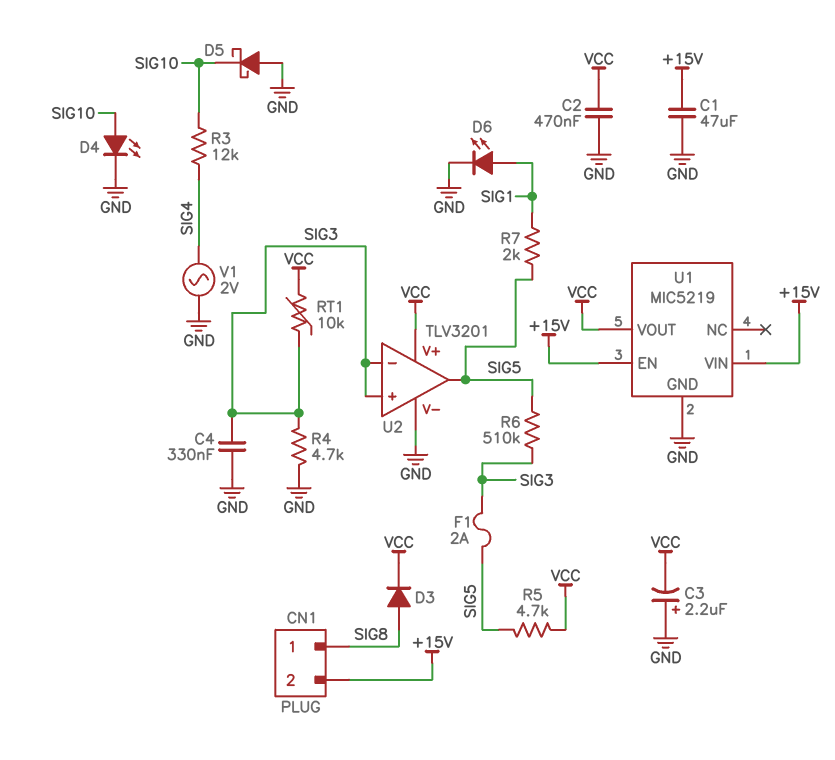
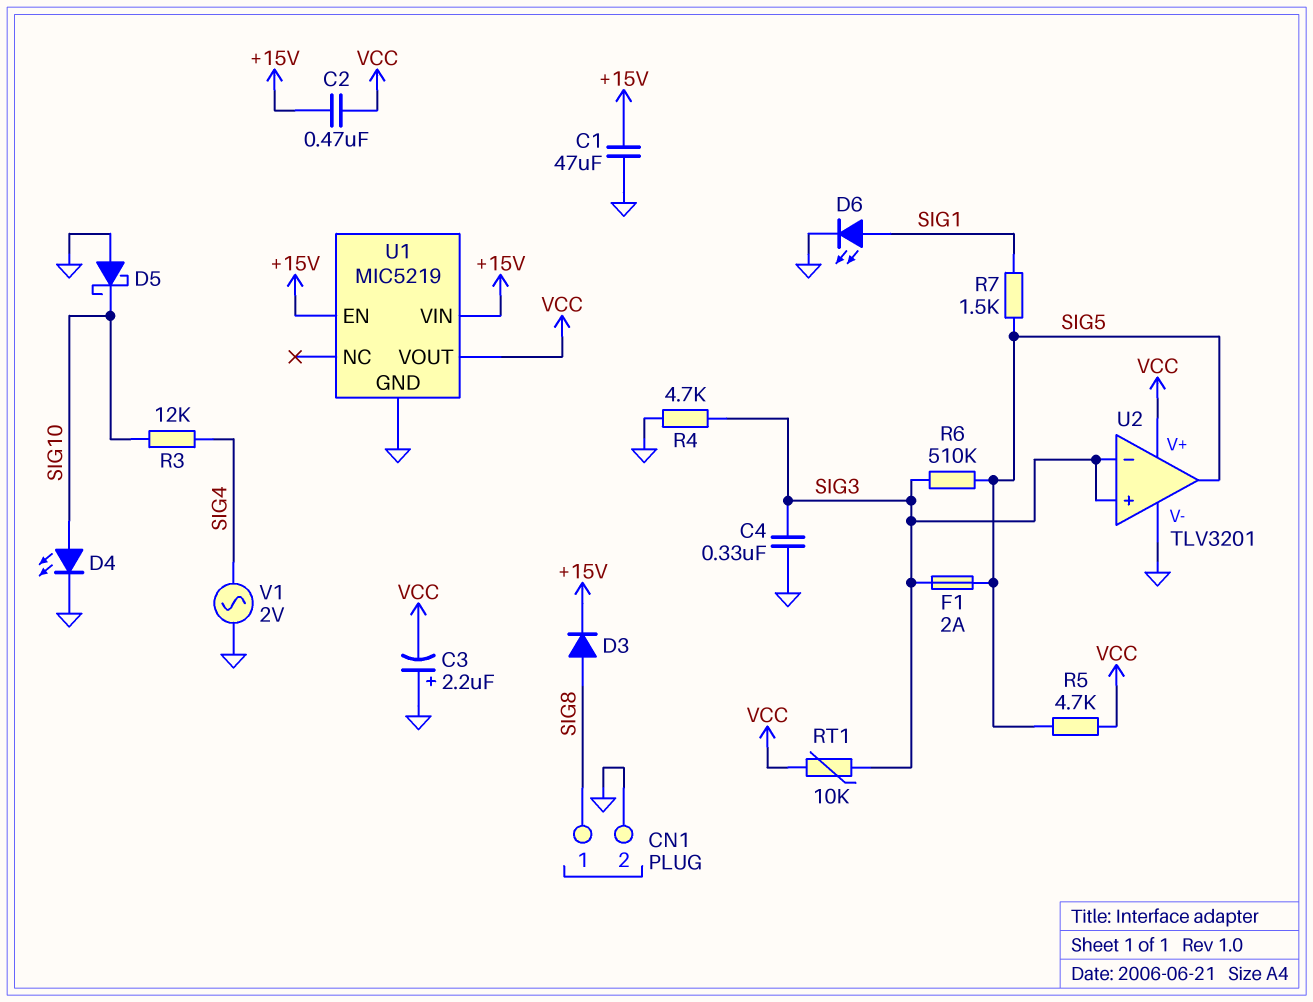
C2: 470nF (GND, VCC) -> 470nF (+15V, VCC)
CN1 pin 2: +15V -> GND
D3: diode (A SIG8, K VCC) -> diode (A SIG8, K +15V)
R7: 2k (SIG1, SIG5) -> 1.5k (SIG1, SIG5)

